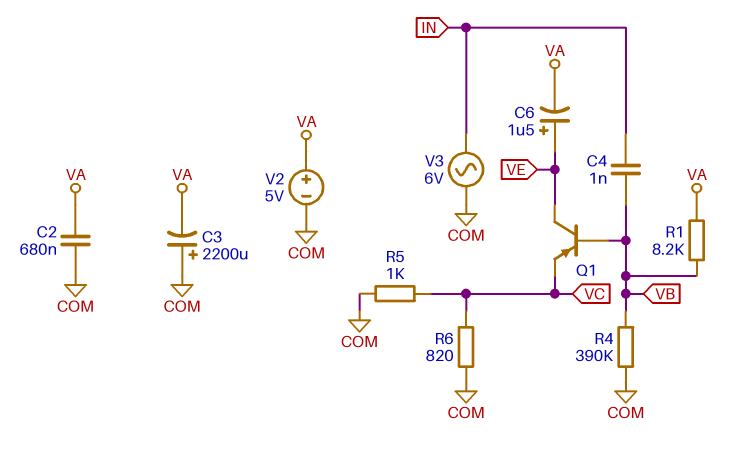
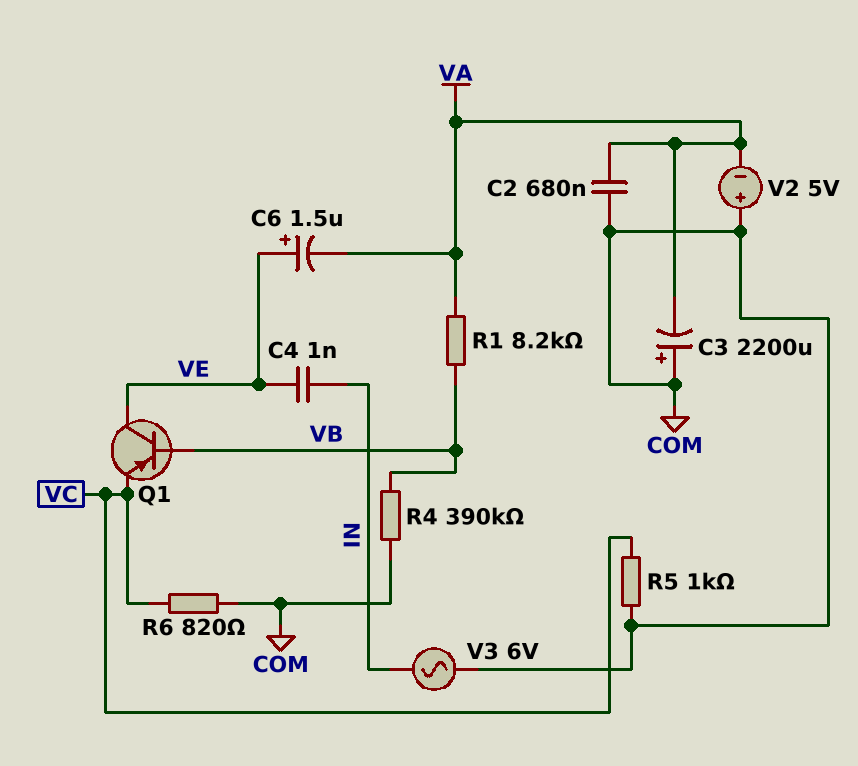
C4: 1nF (IN, VB) -> 1nF (IN, VE)
V2: 5V (plus VA, minus COM) -> 5V (plus COM, minus VA)

